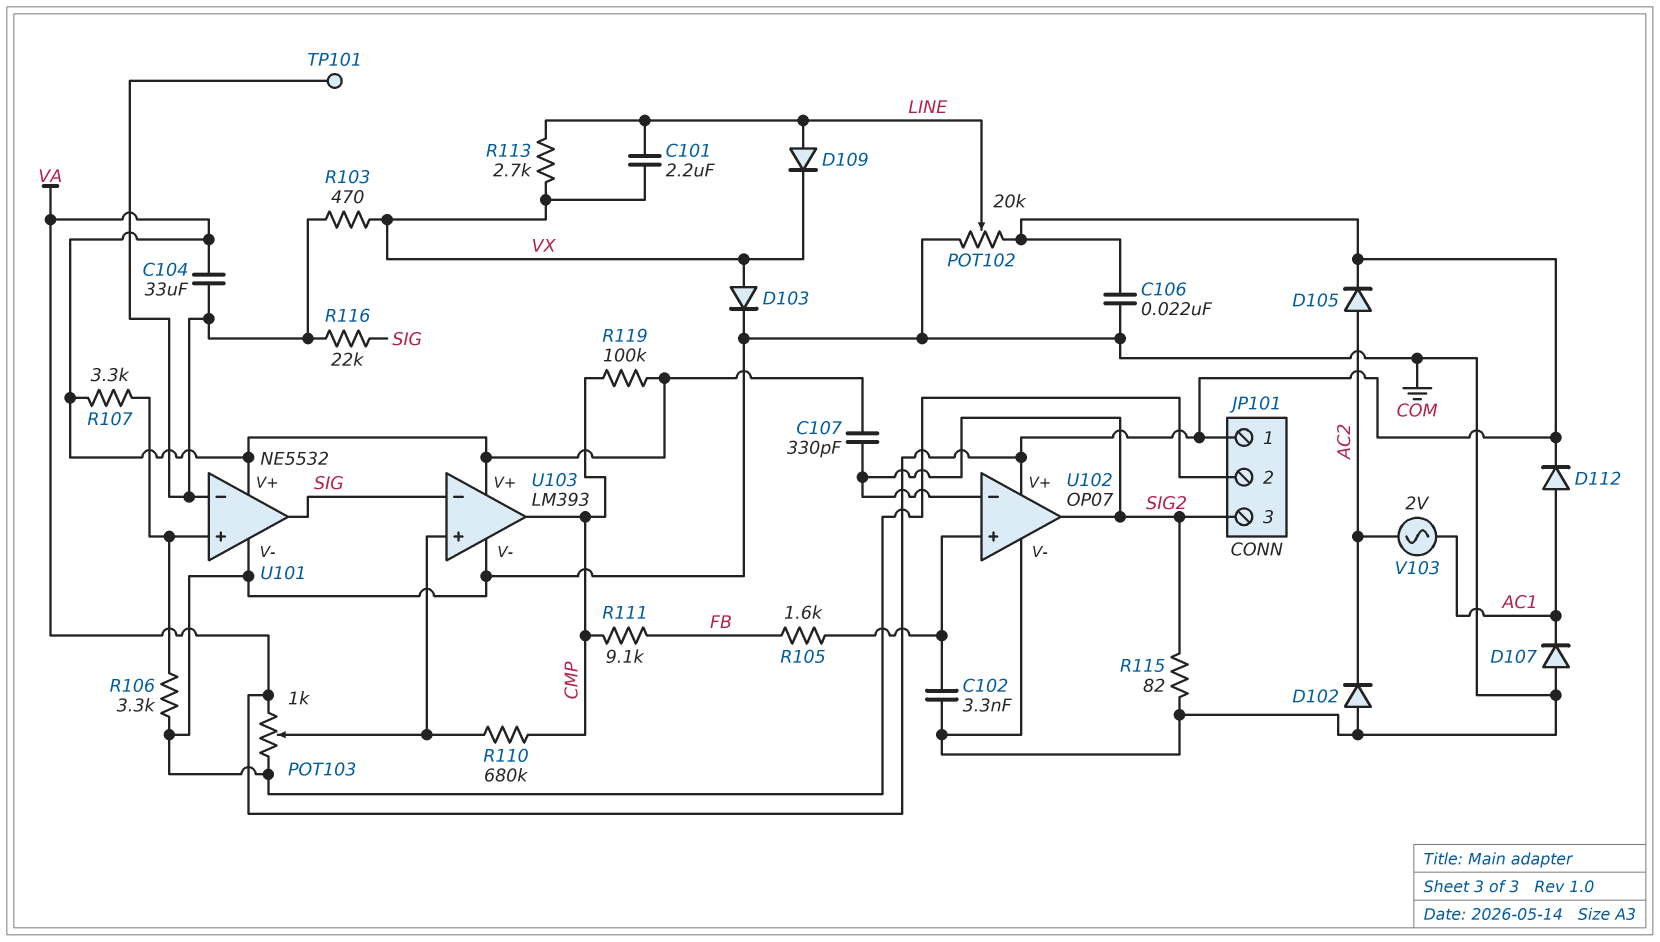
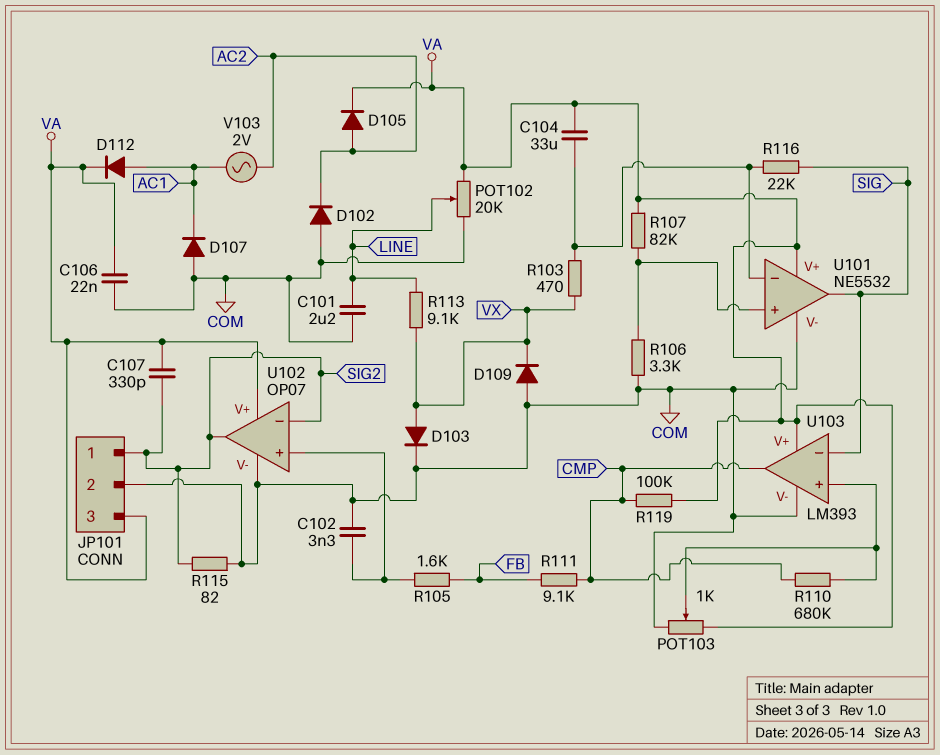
C101: 2.2uF (LINE, VX) -> 2.2uF (COM, LINE)
D109: diode (A LINE, K VX) -> diode (A COM, K VX)
JP101 pin 1: VA -> SIG2
JP101 pin 3: SIG2 -> VA
R107: 3.3k (U101/in+, VA) -> 82k (U101/in+, VA)
R113: 2.7k (LINE, VX) -> 9.1k (LINE, VX)
TP101: test point (U101/in-) -> none

